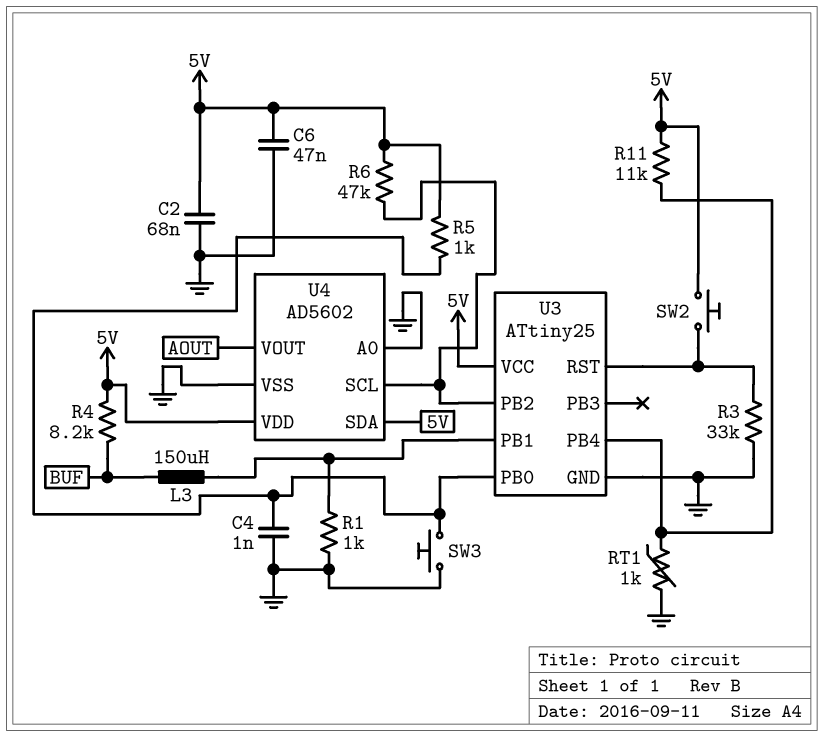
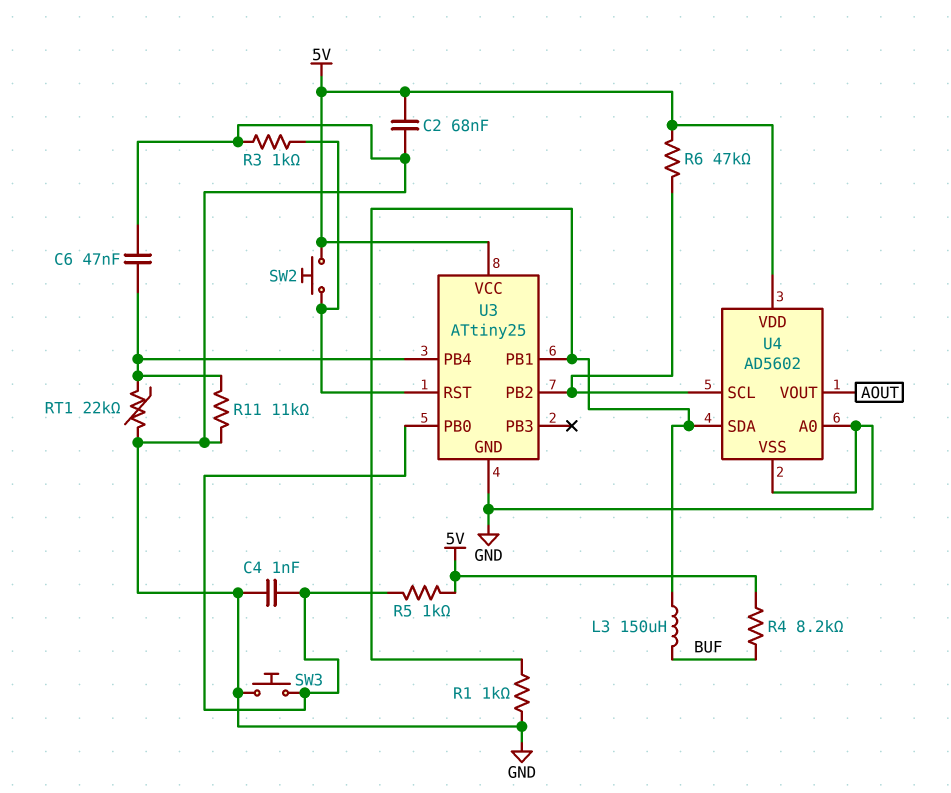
C6: 47nF (5V, GND) -> 47nF (GND, U3/PB4)
R3: 33k (GND, U3/RST) -> 1k (GND, U3/RST)
R11: 11k (5V, U3/PB4) -> 11k (GND, U3/PB4)
RT1: 1k (GND, U3/PB4) -> 22k (GND, U3/PB4)
U4 pin SDA: 5V -> U3/PB1

